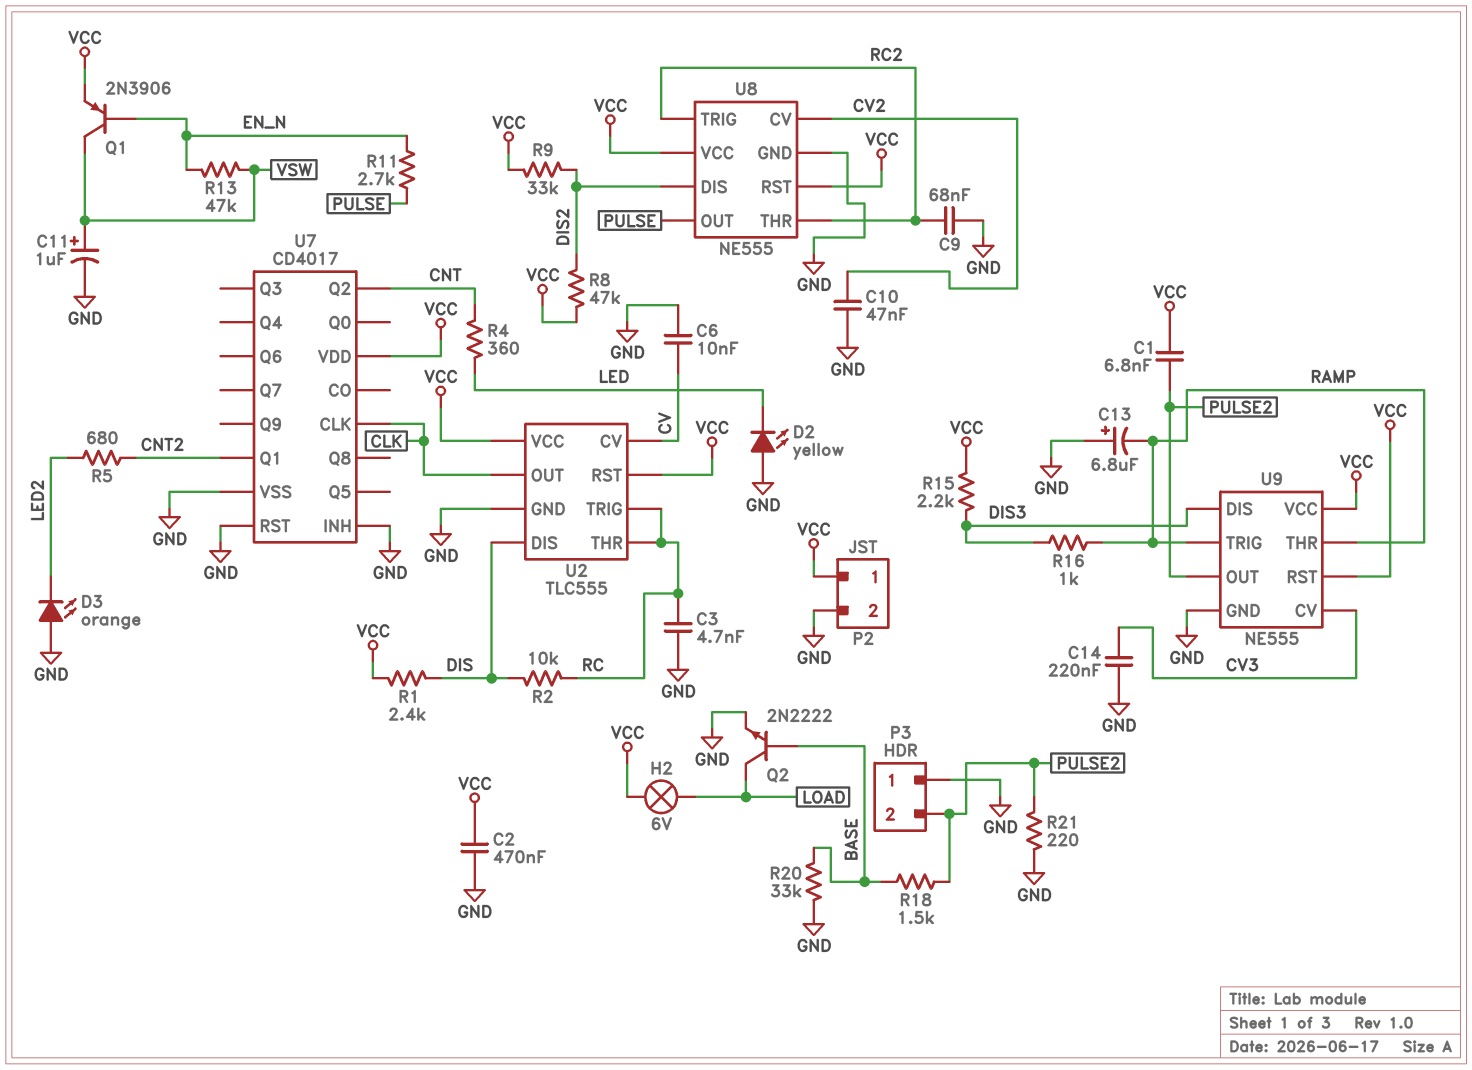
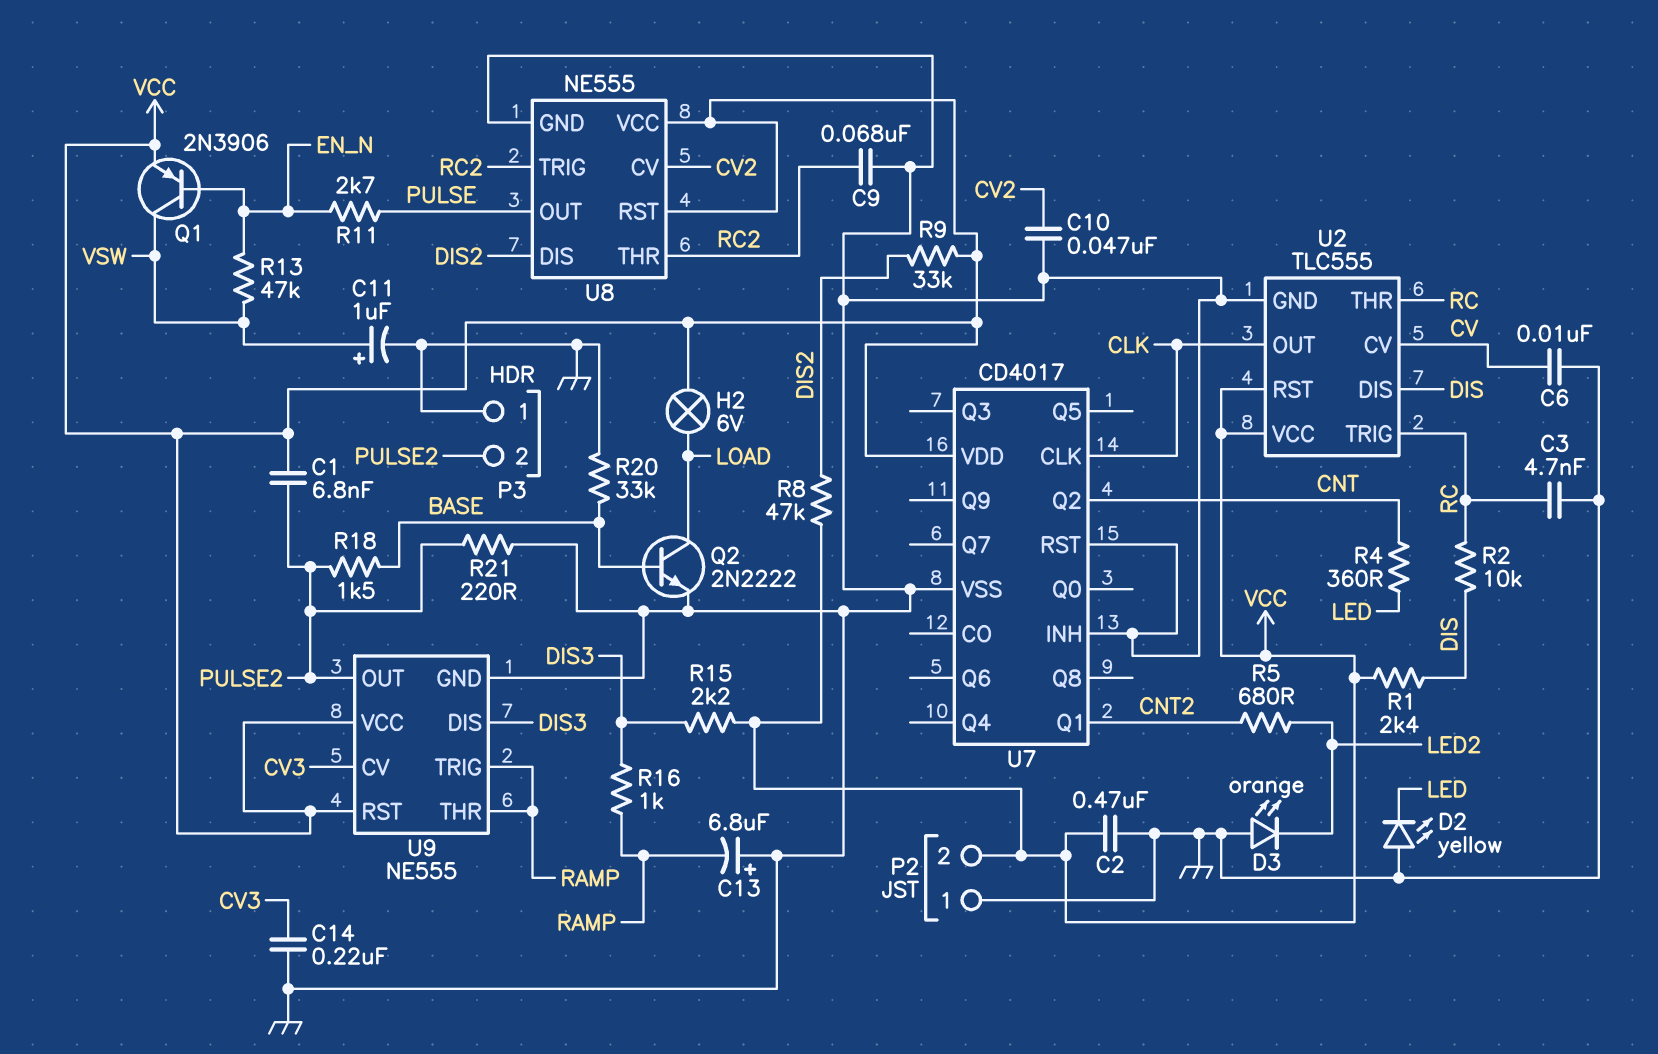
P2 pin 1: VCC -> GND
P2 pin 2: GND -> VCC

